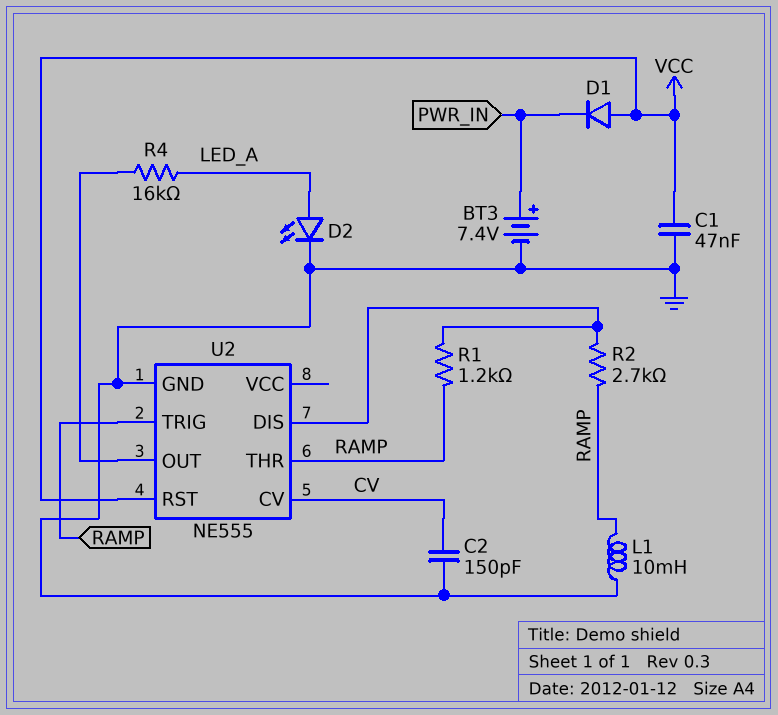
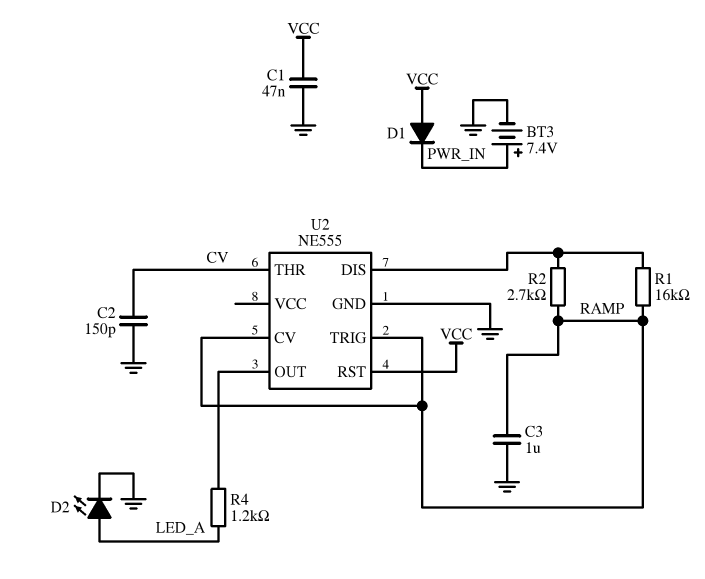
C3: none -> 1uF (GND, RAMP)
L1: 10mH (GND, RAMP) -> none
R1: 1.2k (RAMP, U2/DIS) -> 16k (RAMP, U2/DIS)
R4: 16k (LED_A, U2/OUT) -> 1.2k (LED_A, U2/OUT)
U2 pin CV: CV -> RAMP
U2 pin THR: RAMP -> CV

